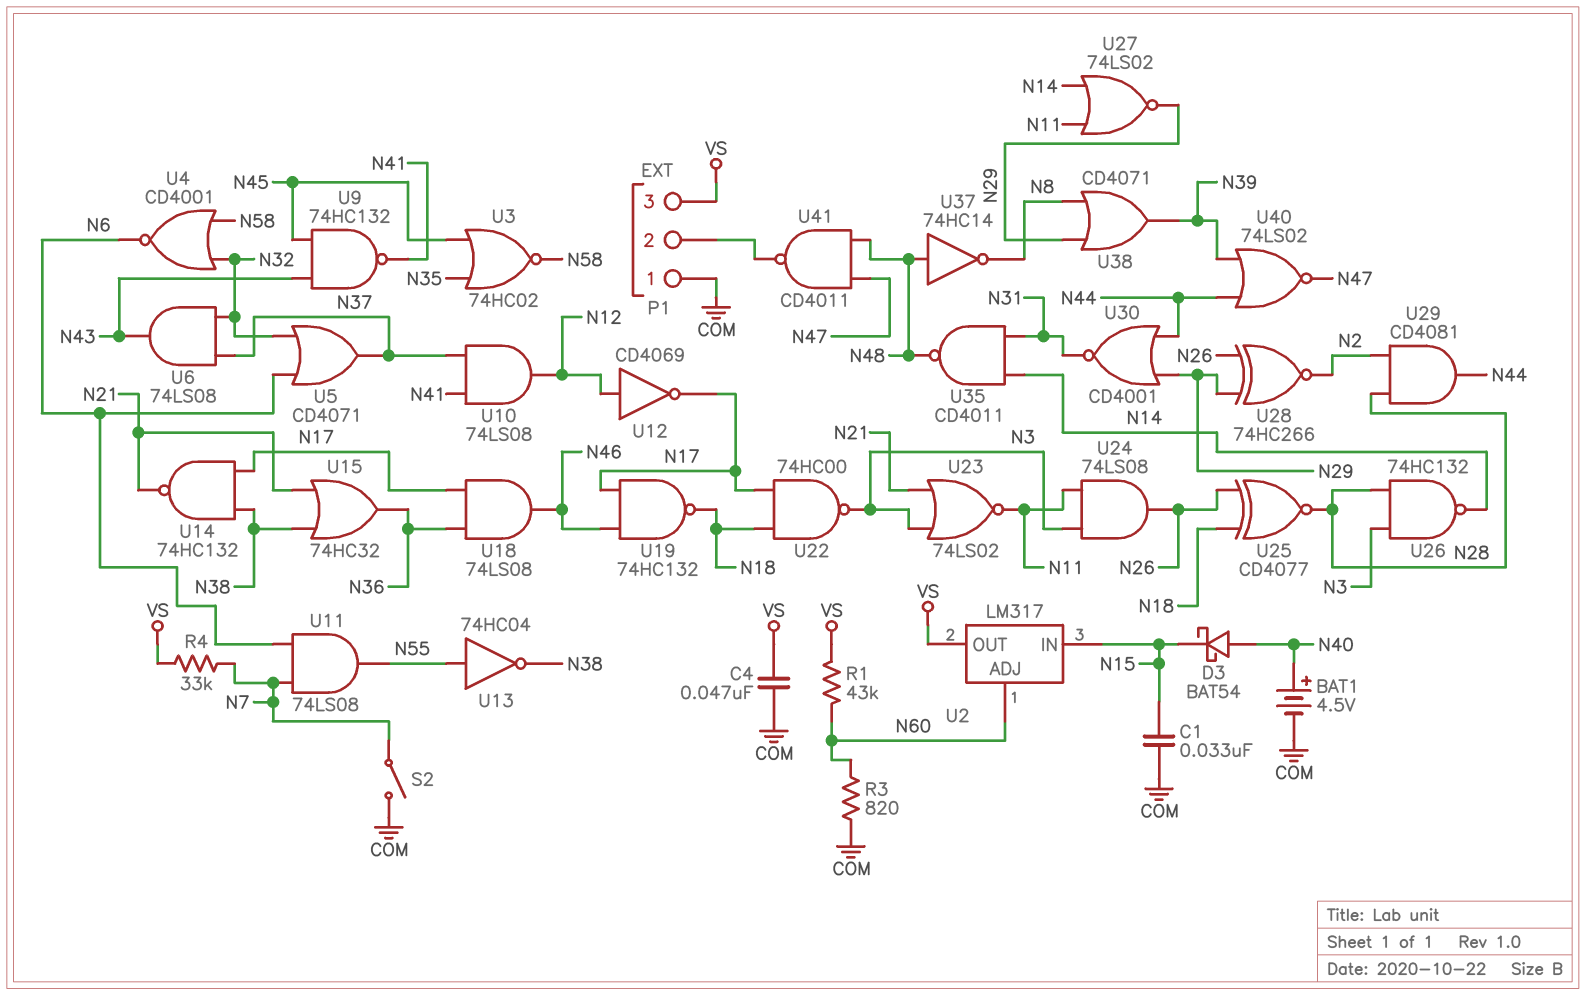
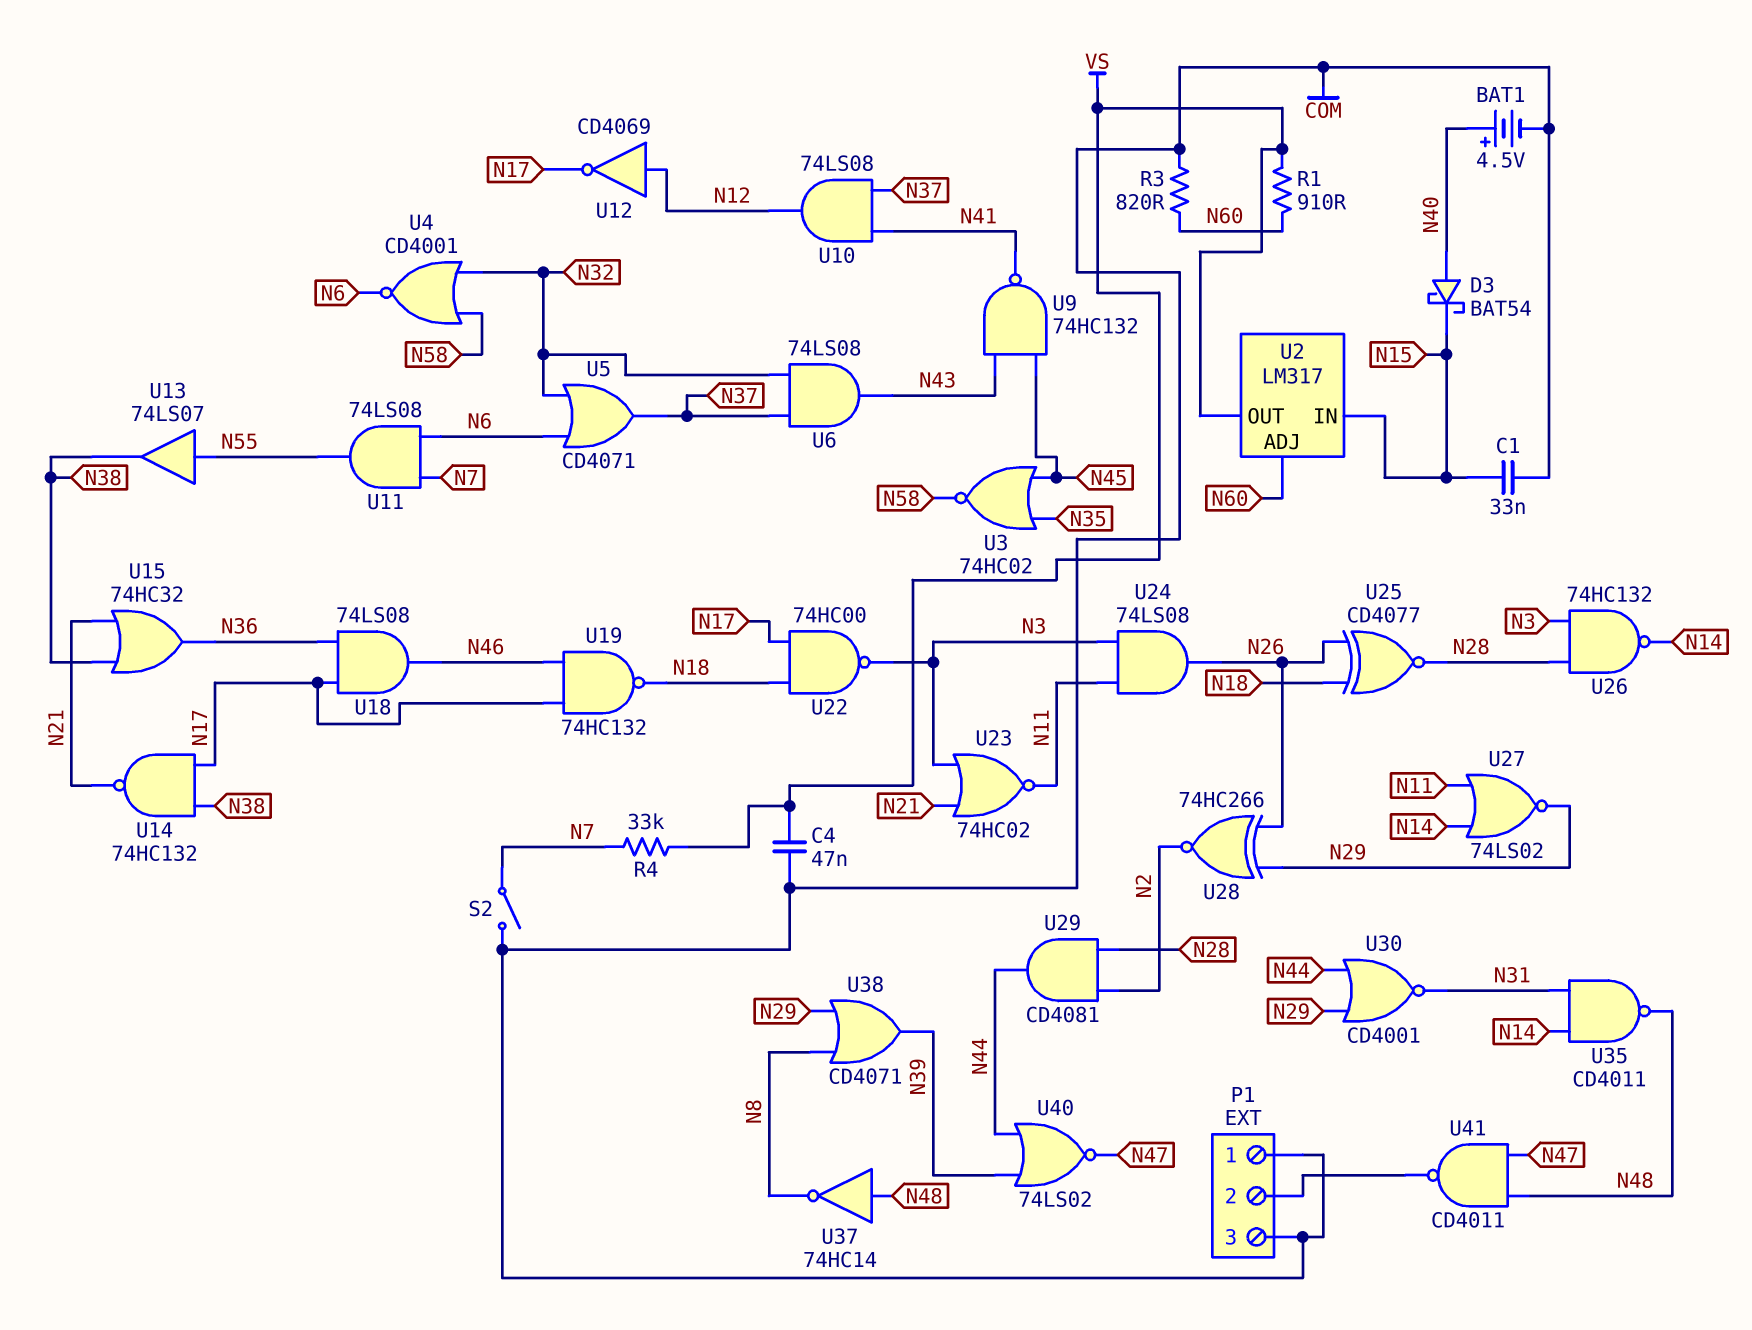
P1 pin 3: VS -> COM
R1: 43k (N60, VS) -> 910 (N60, VS)
U13: NOT 74HC04 (in N55, out N38) -> buffer 74LS07 (in N55, out N38)
U23: NOR 74LS02 (in N3, in N21, out N11) -> NOR 74HC02 (in N3, in N21, out N11)

